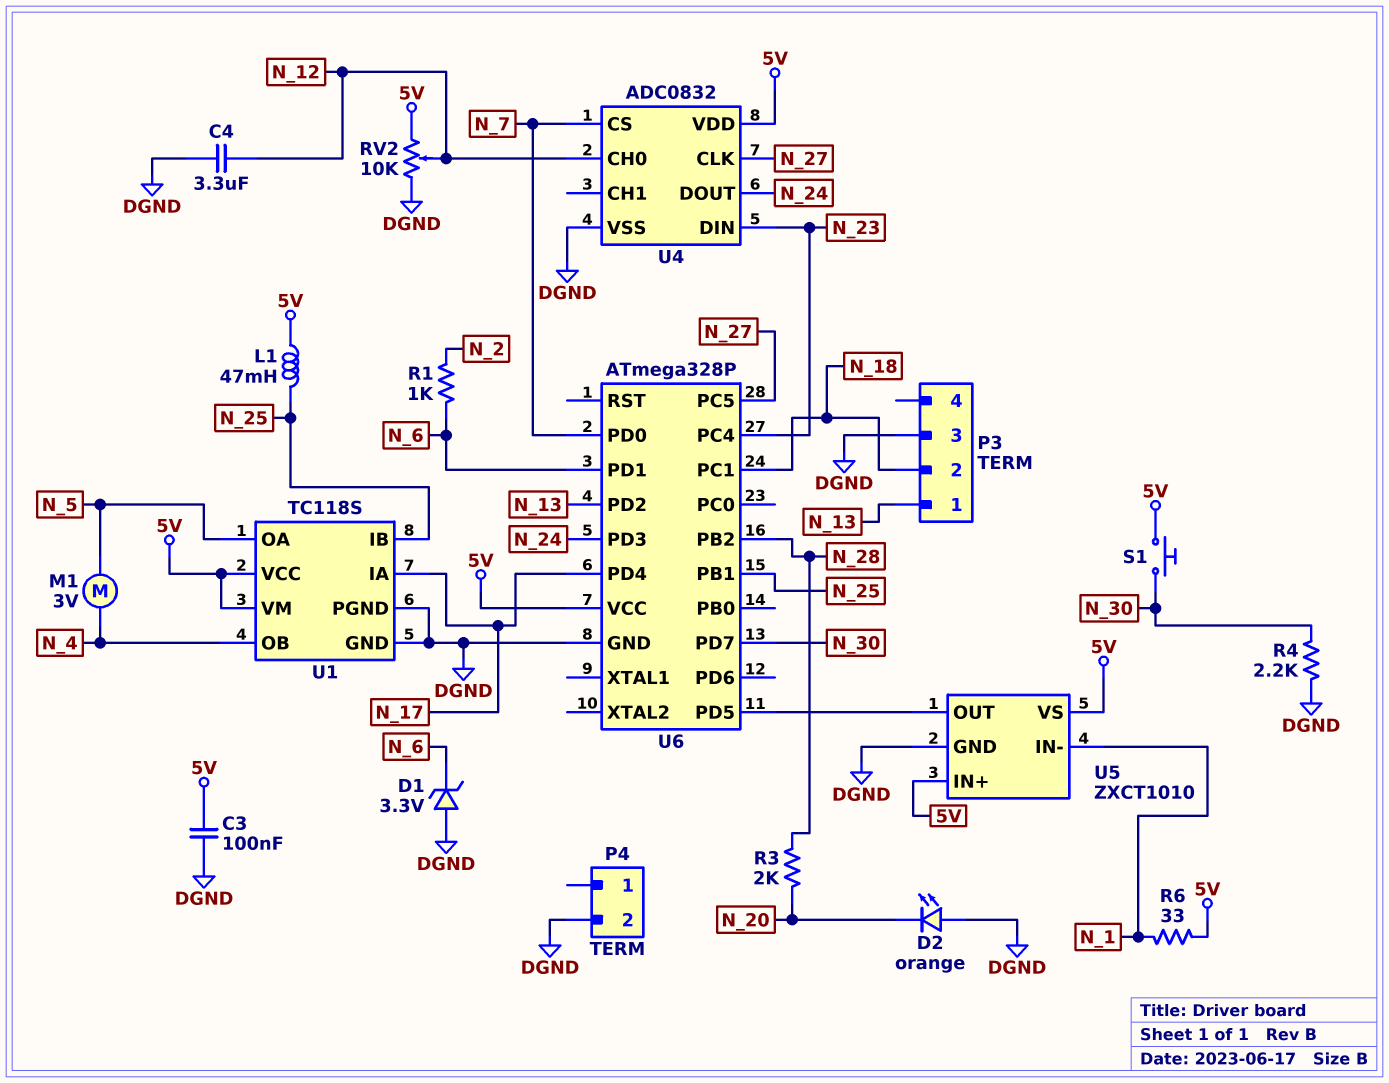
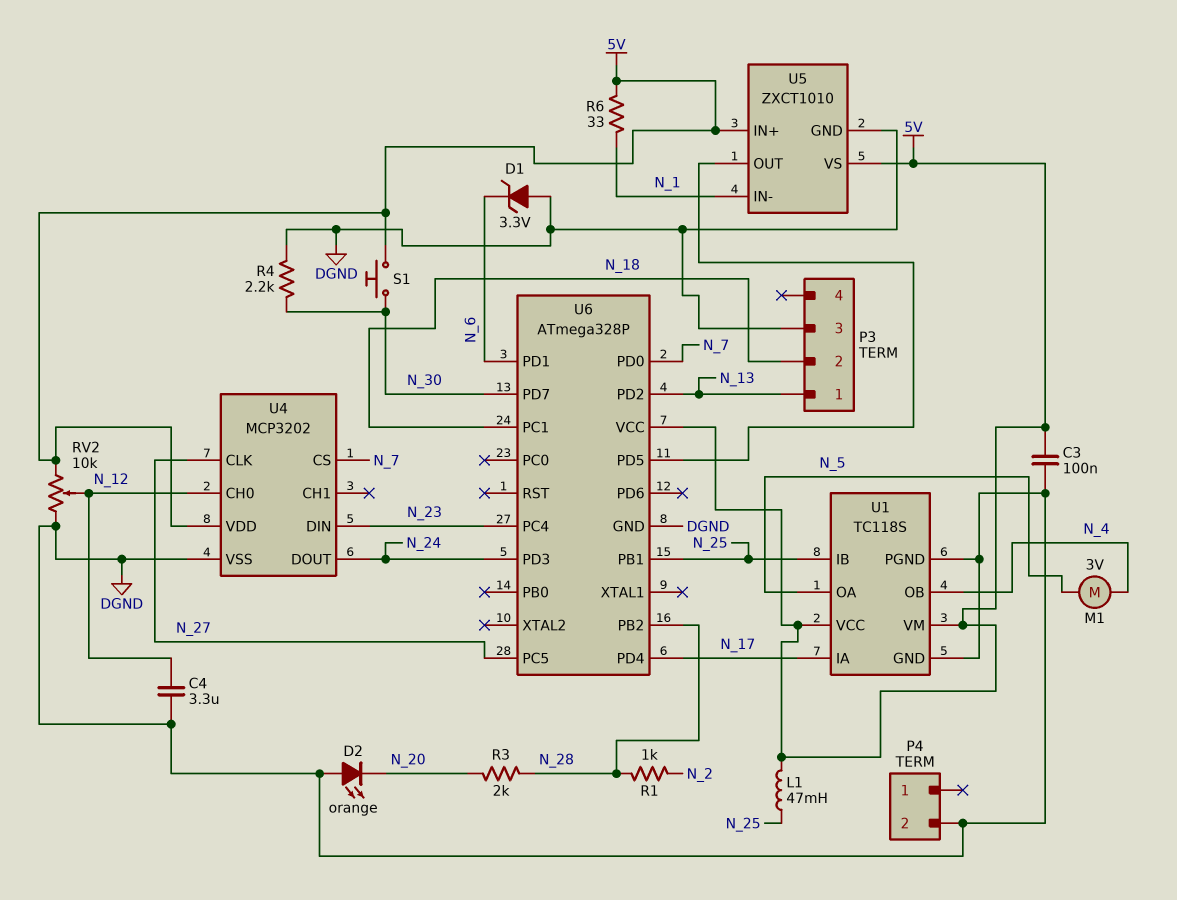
R1: 1k (N_2, N_6) -> 1k (N_2, N_28)
U4: ADC0832 -> MCP3202

